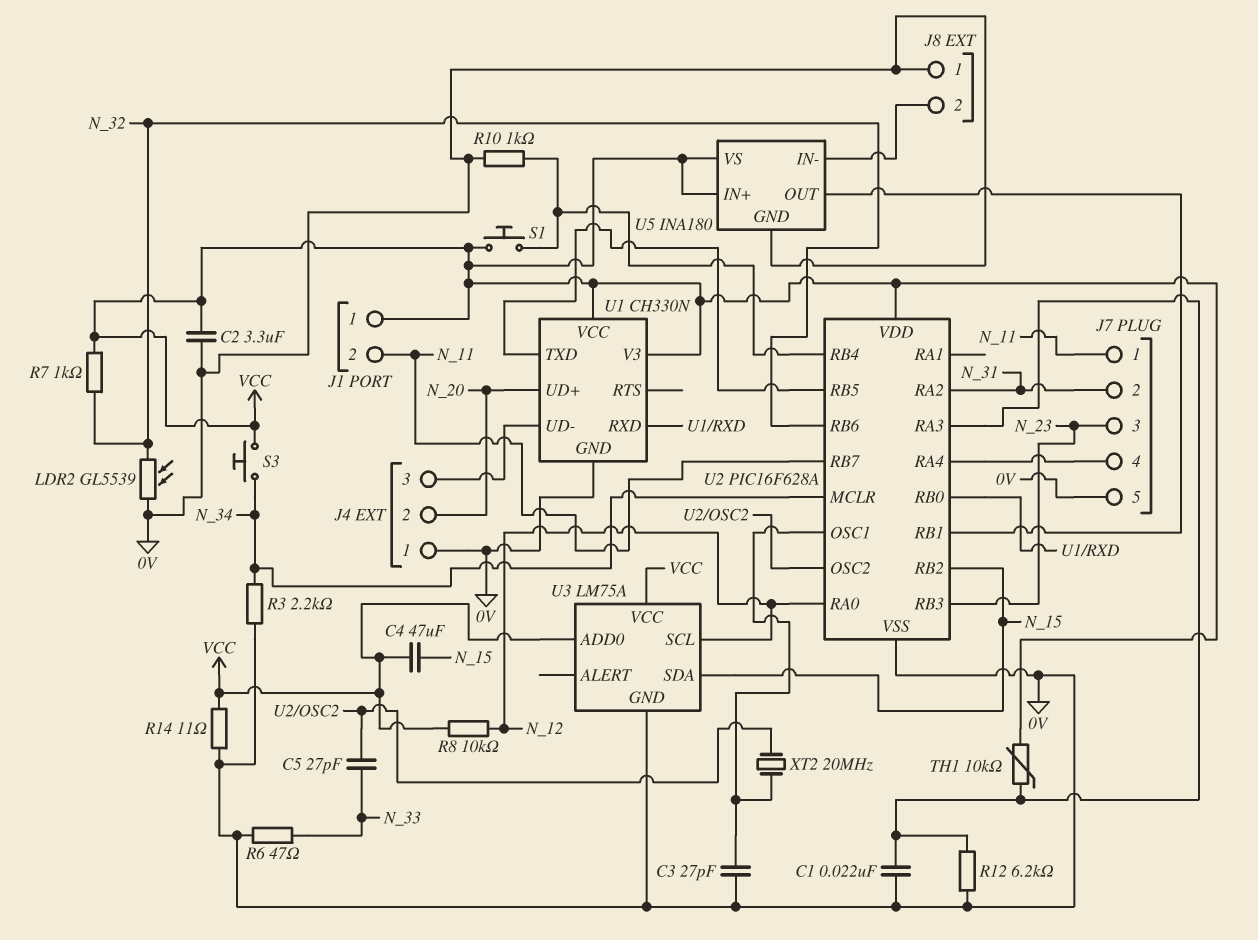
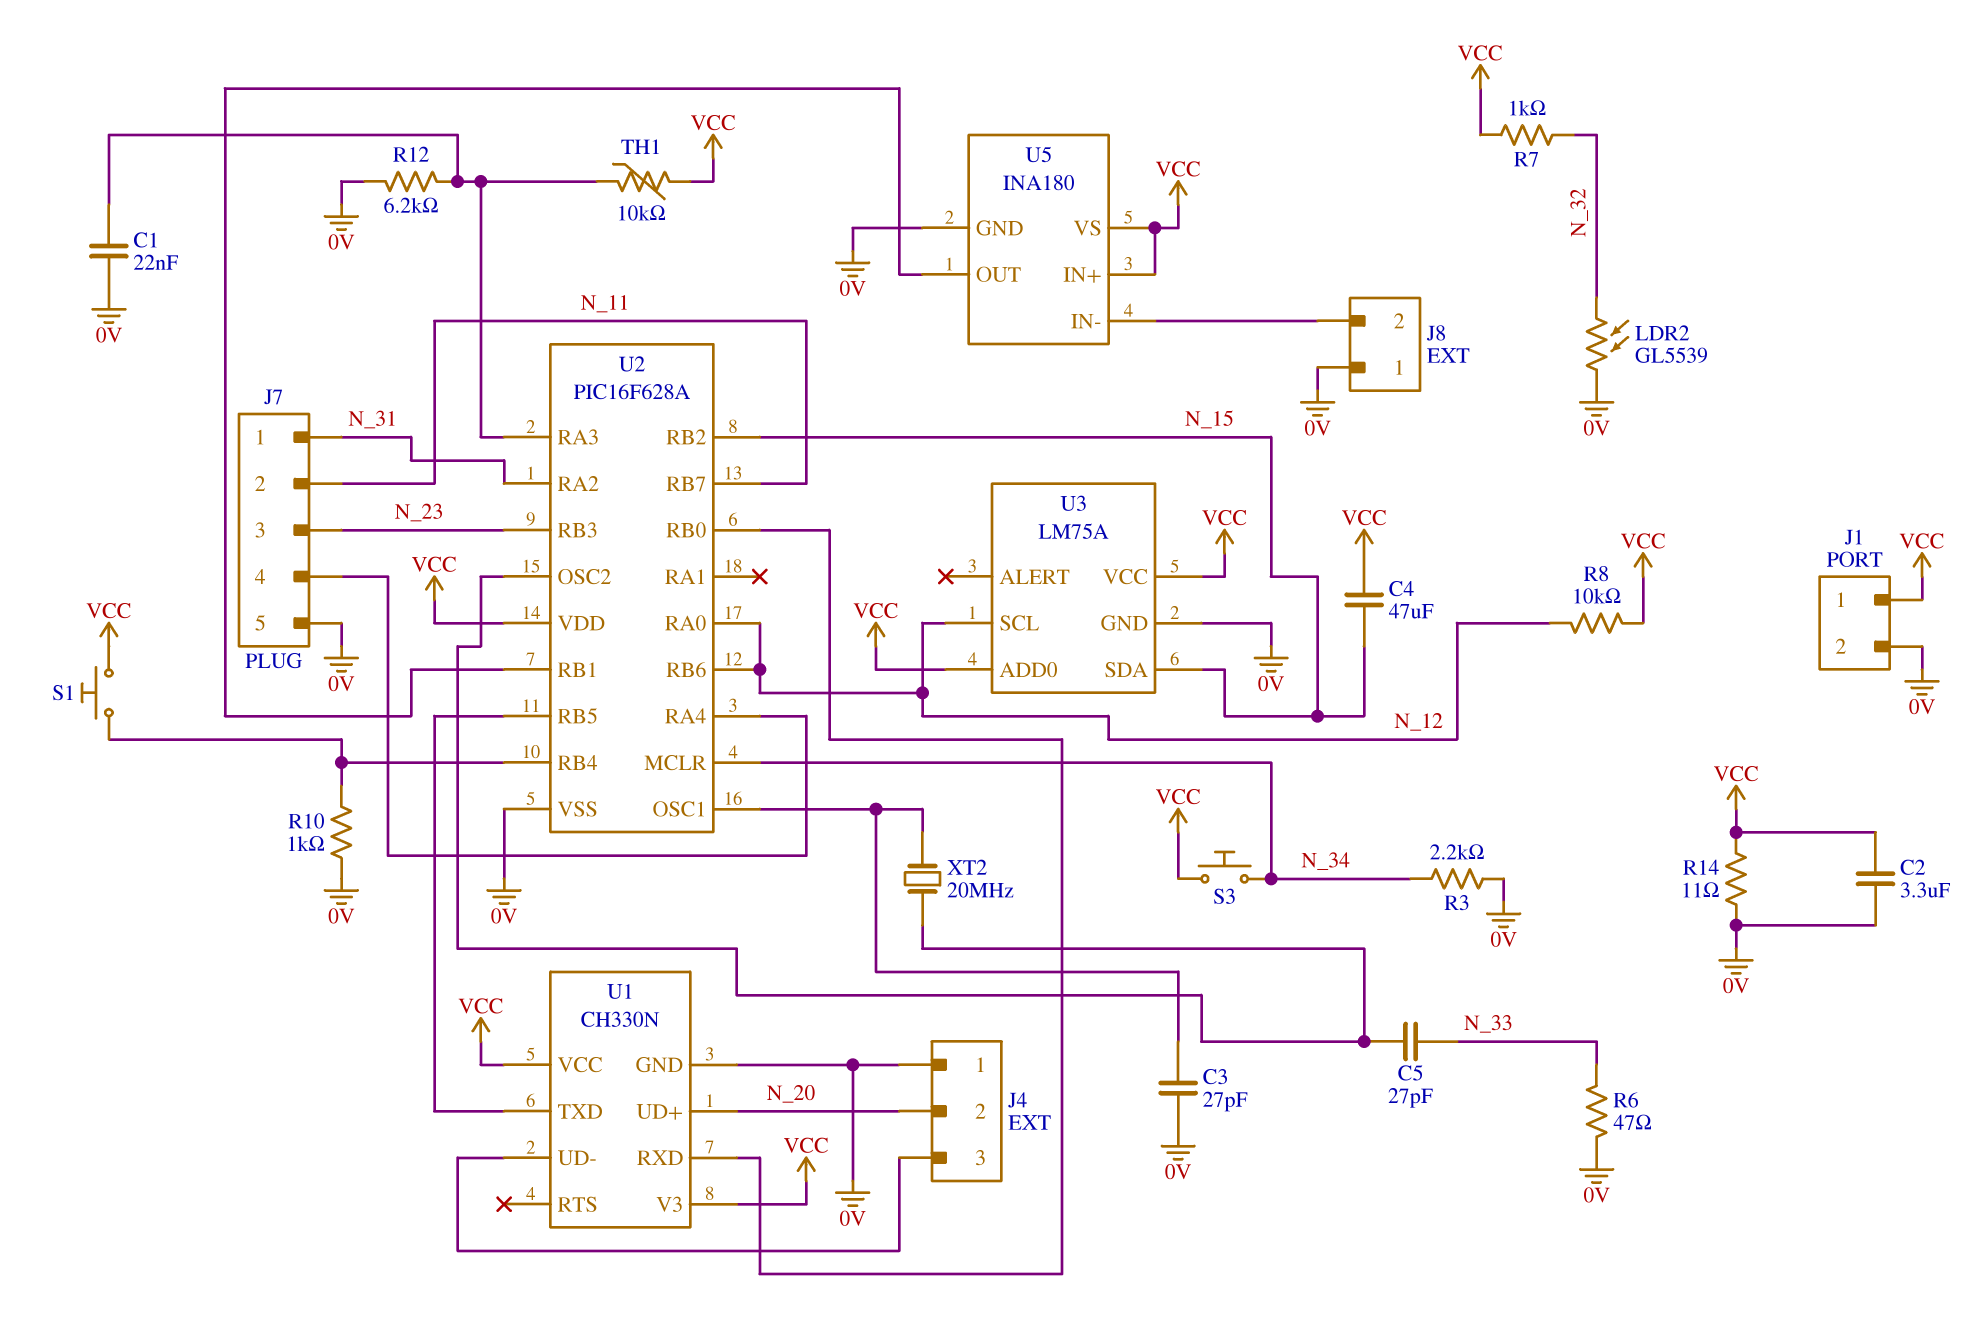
J1 pin 2: N_11 -> 0V
J7 pin 1: N_11 -> N_31
J7 pin 2: N_31 -> N_11
U2 pin RB6: N_32 -> N_12

